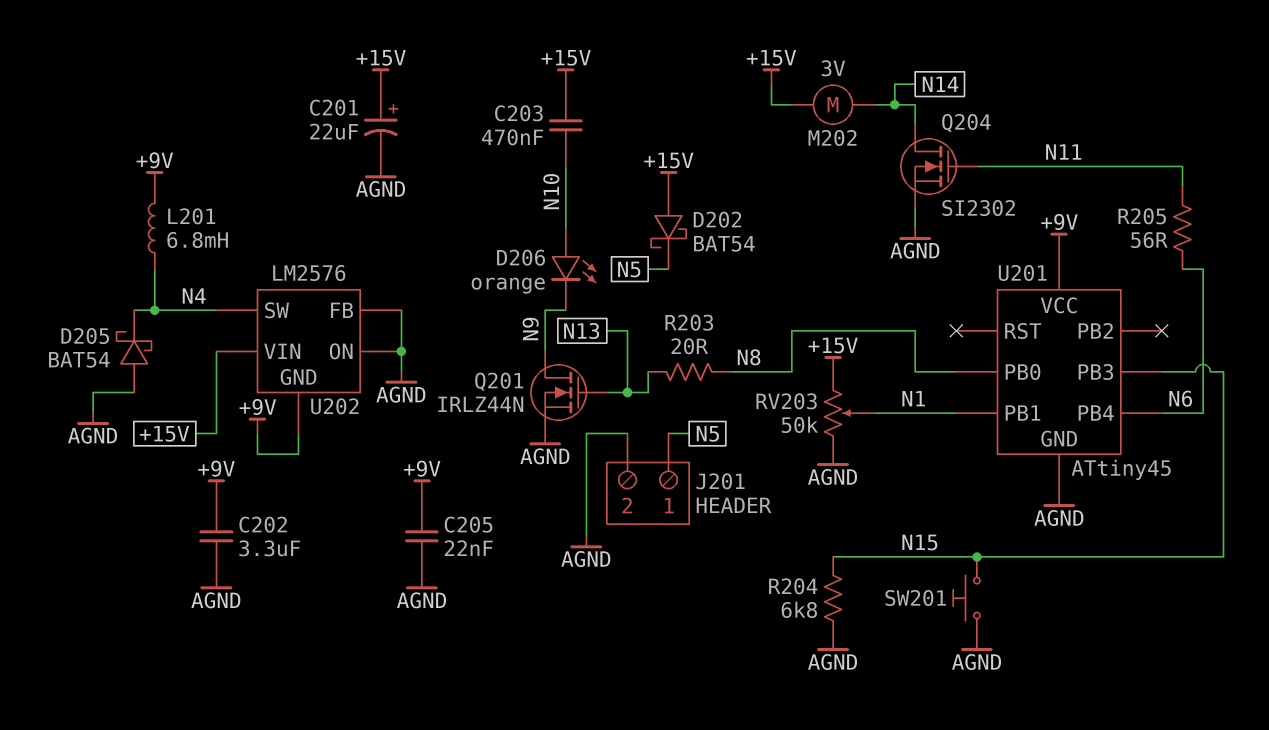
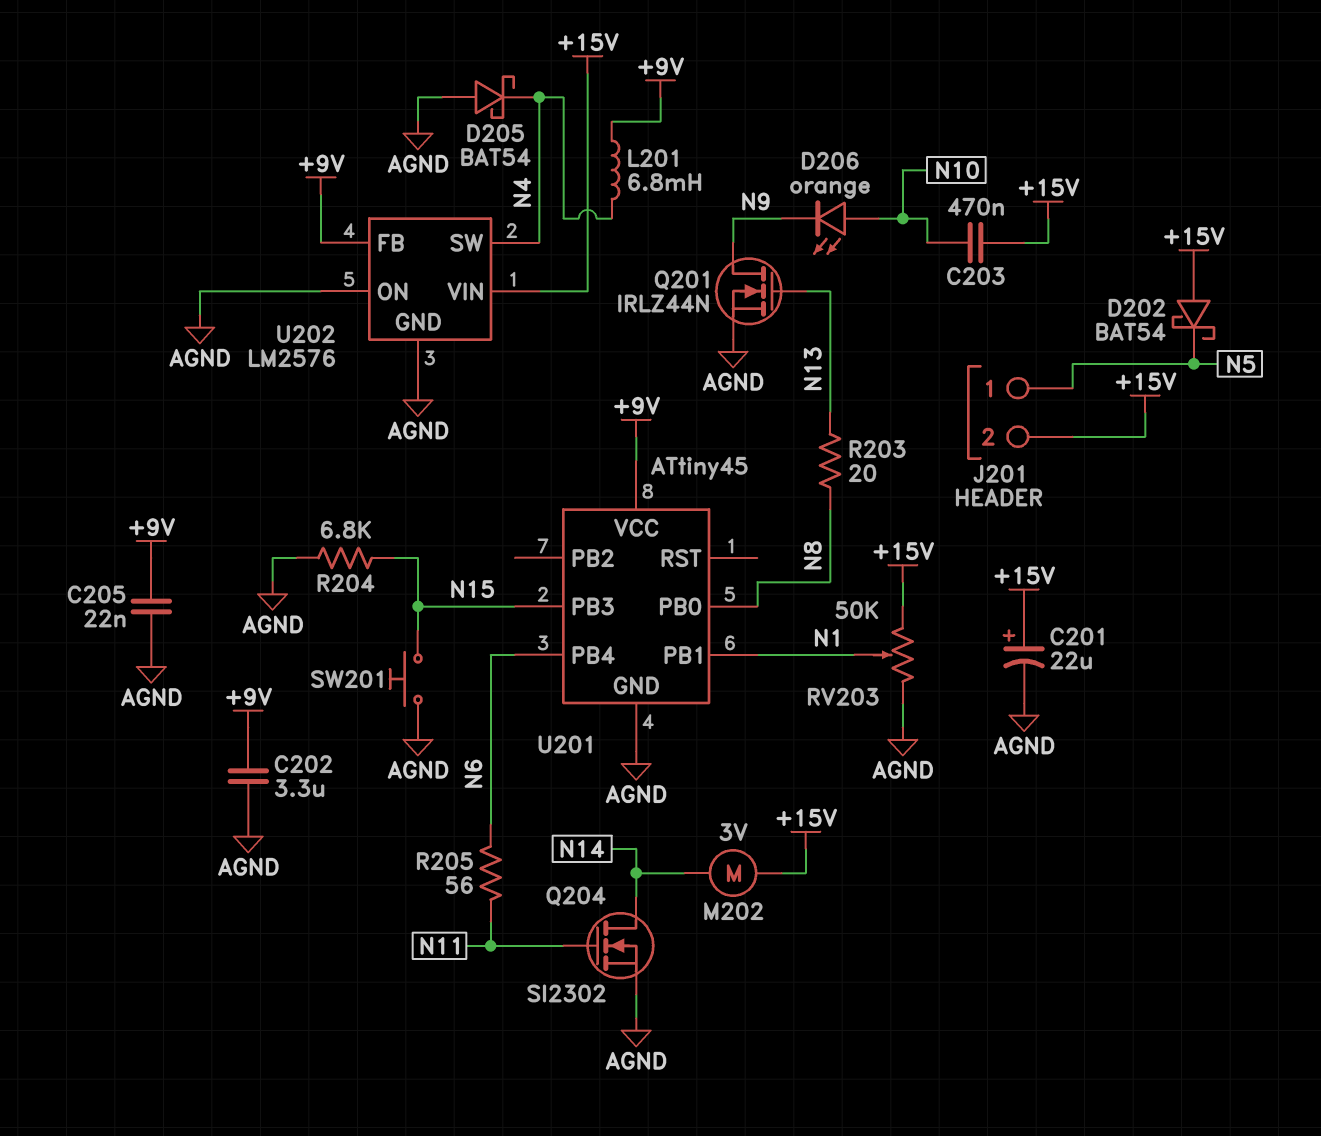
J201 pin 2: AGND -> +15V
U202 pin FB: AGND -> +9V
U202 pin GND: +9V -> AGND

